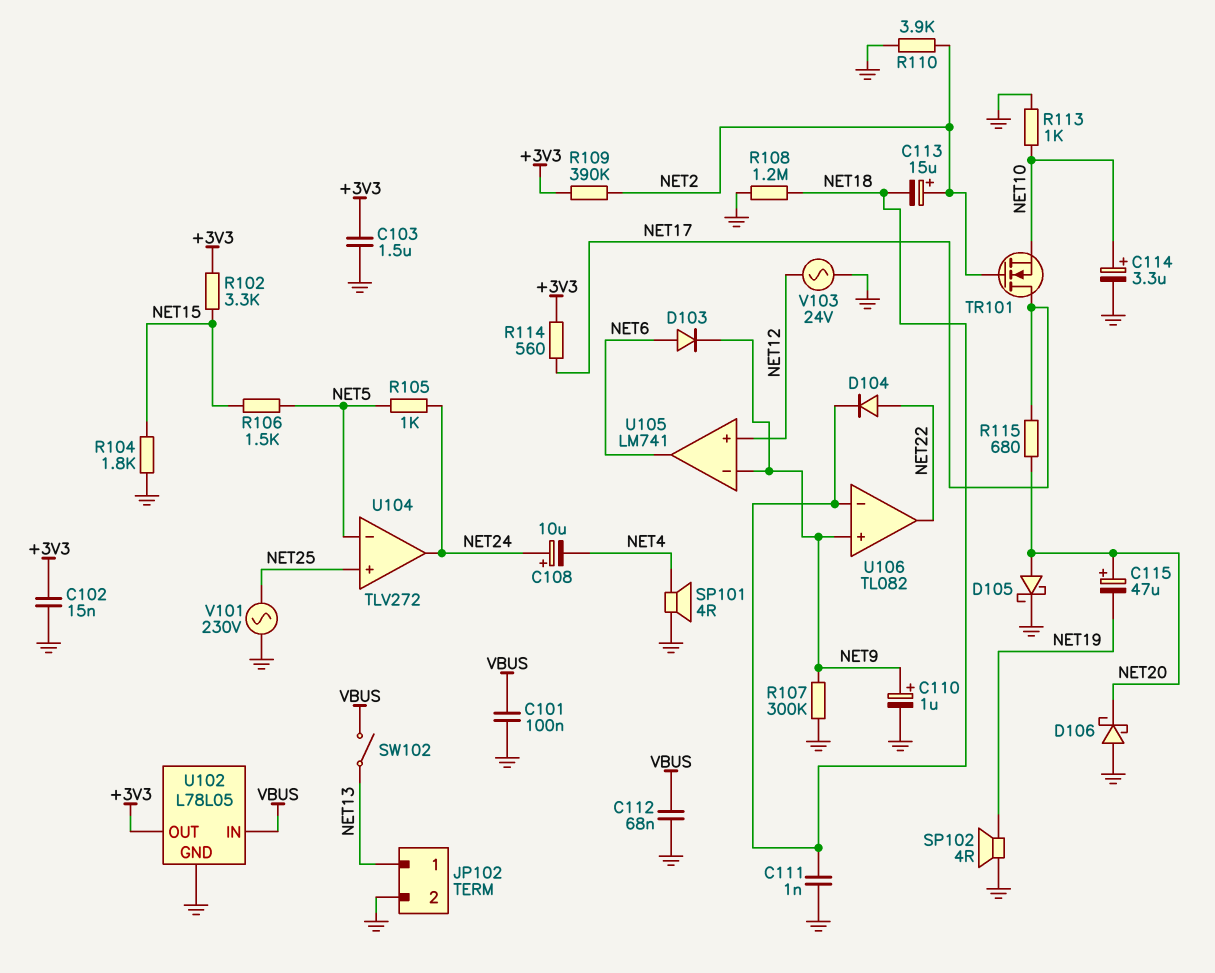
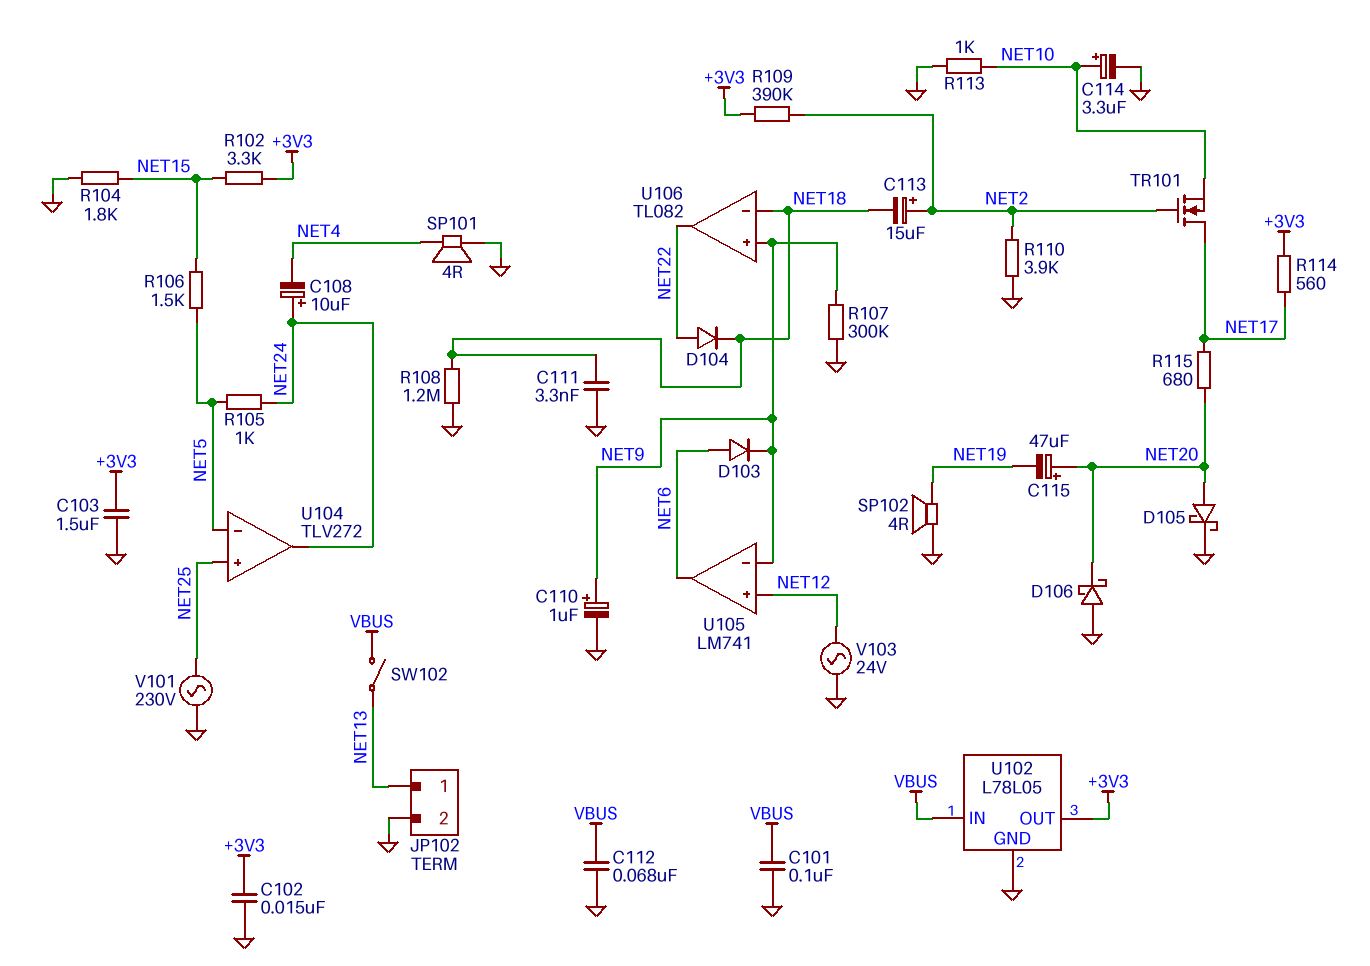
C111: 1nF (GND, NET18) -> 3.3nF (GND, NET18)

